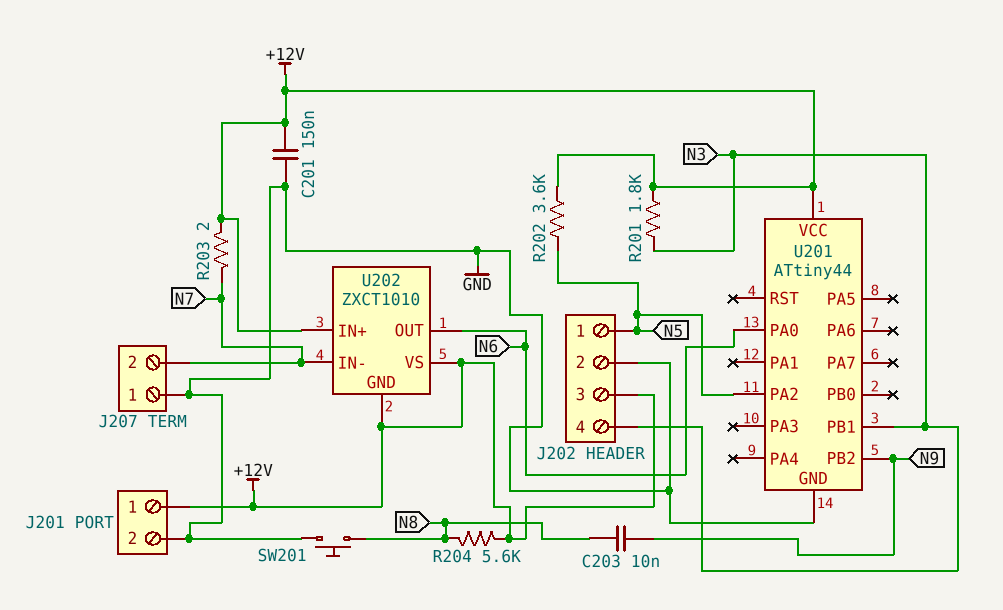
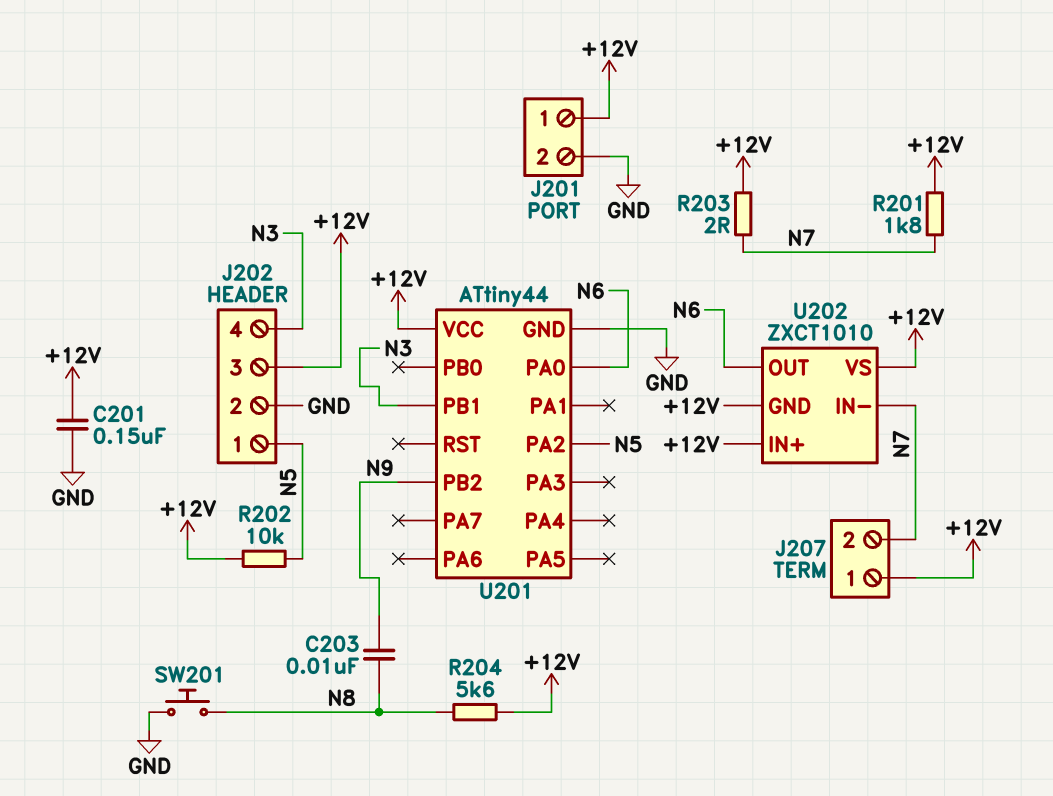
J207 pin 1: GND -> +12V
R201: 1.8k (+12V, N3) -> 1.8k (+12V, N7)
R202: 3.6k (+12V, N5) -> 10k (+12V, N5)

